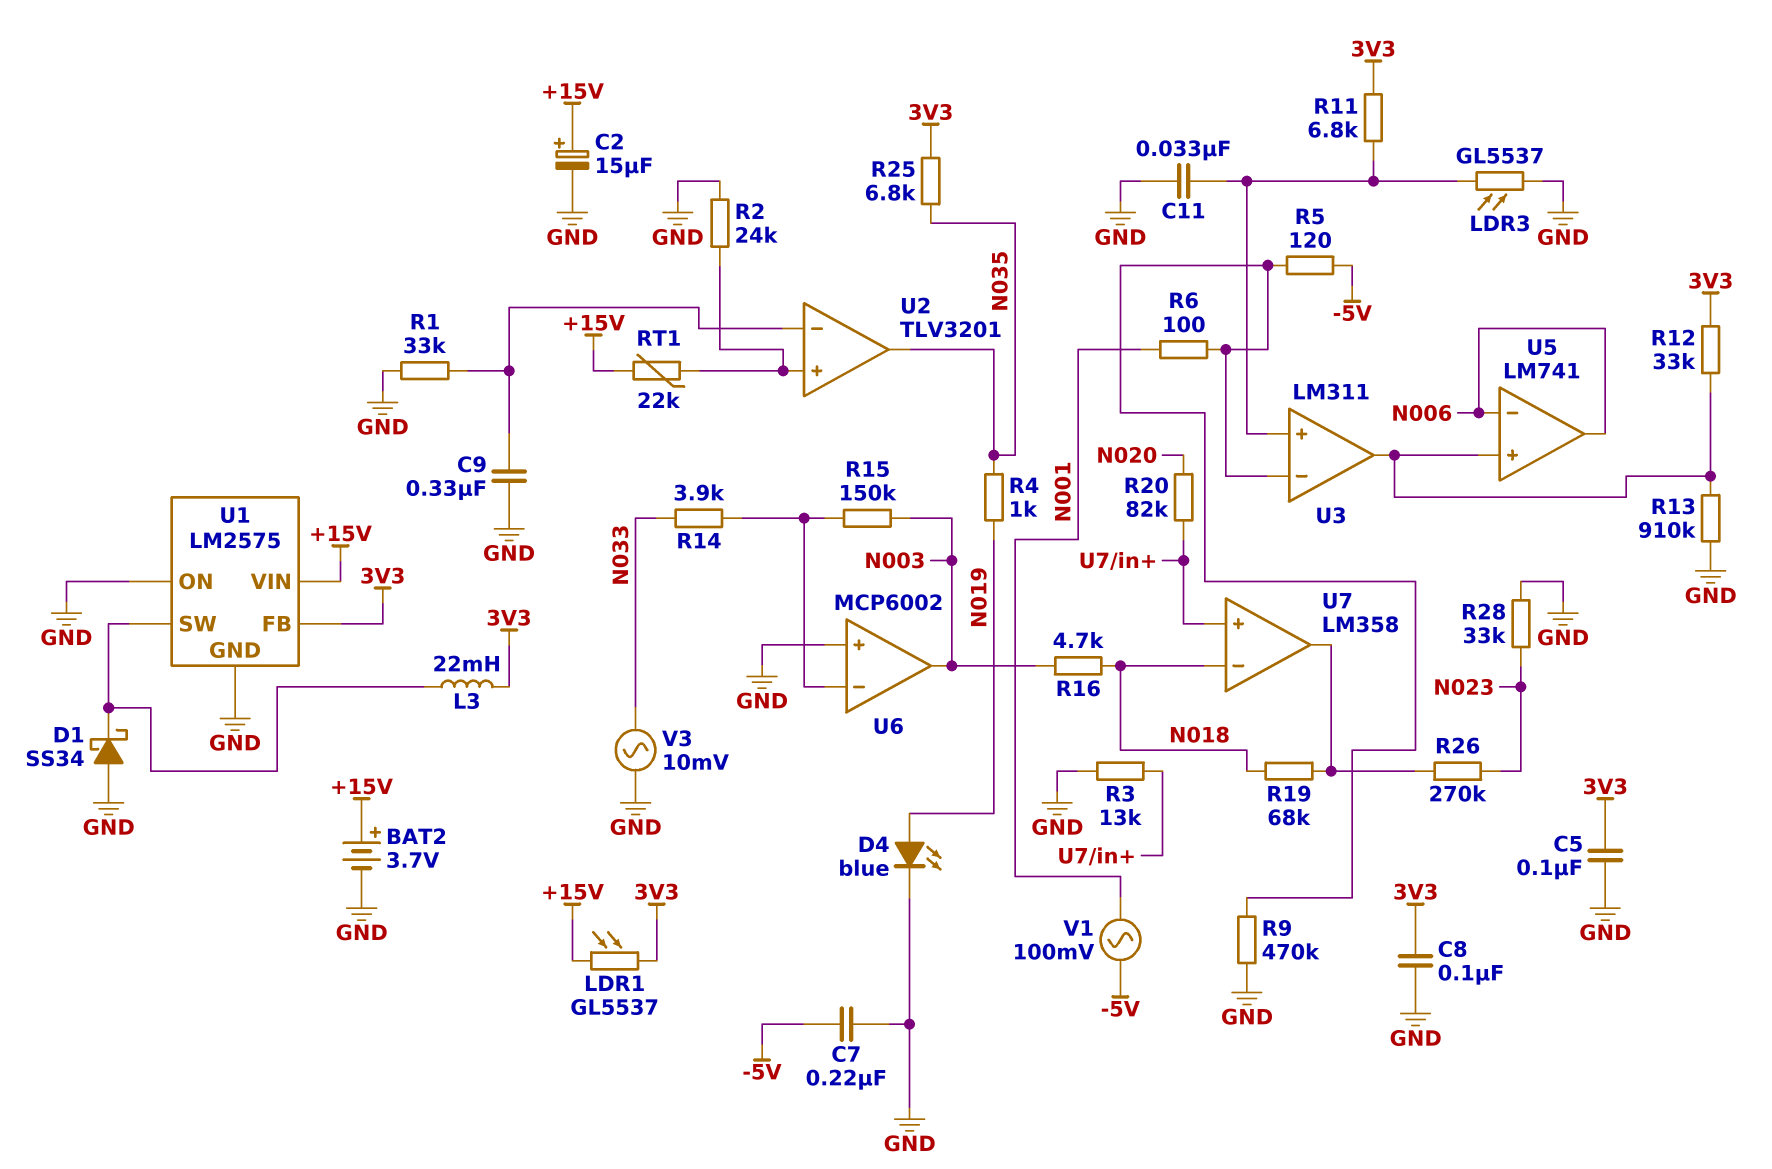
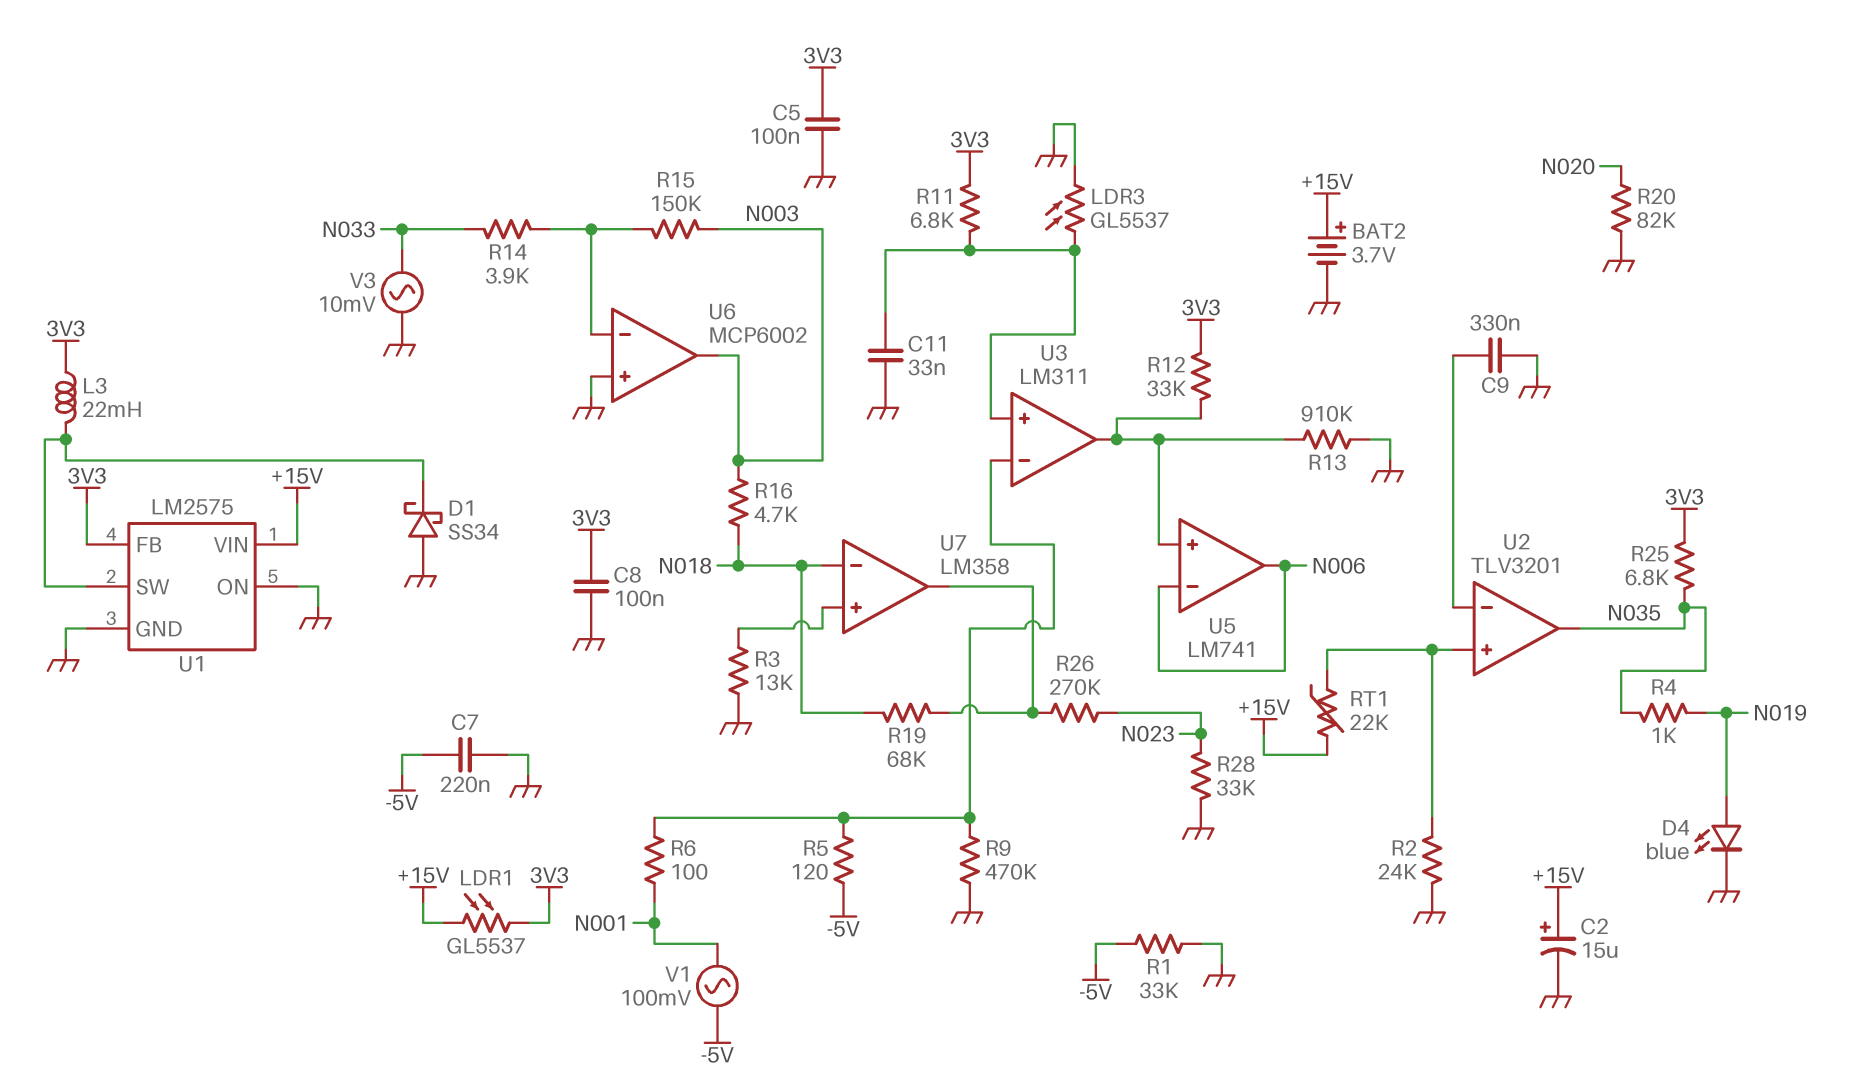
R1: 33k (GND, U2/in-) -> 33k (-5V, GND)
R20: 82k (N020, U7/in+) -> 82k (GND, N020)

